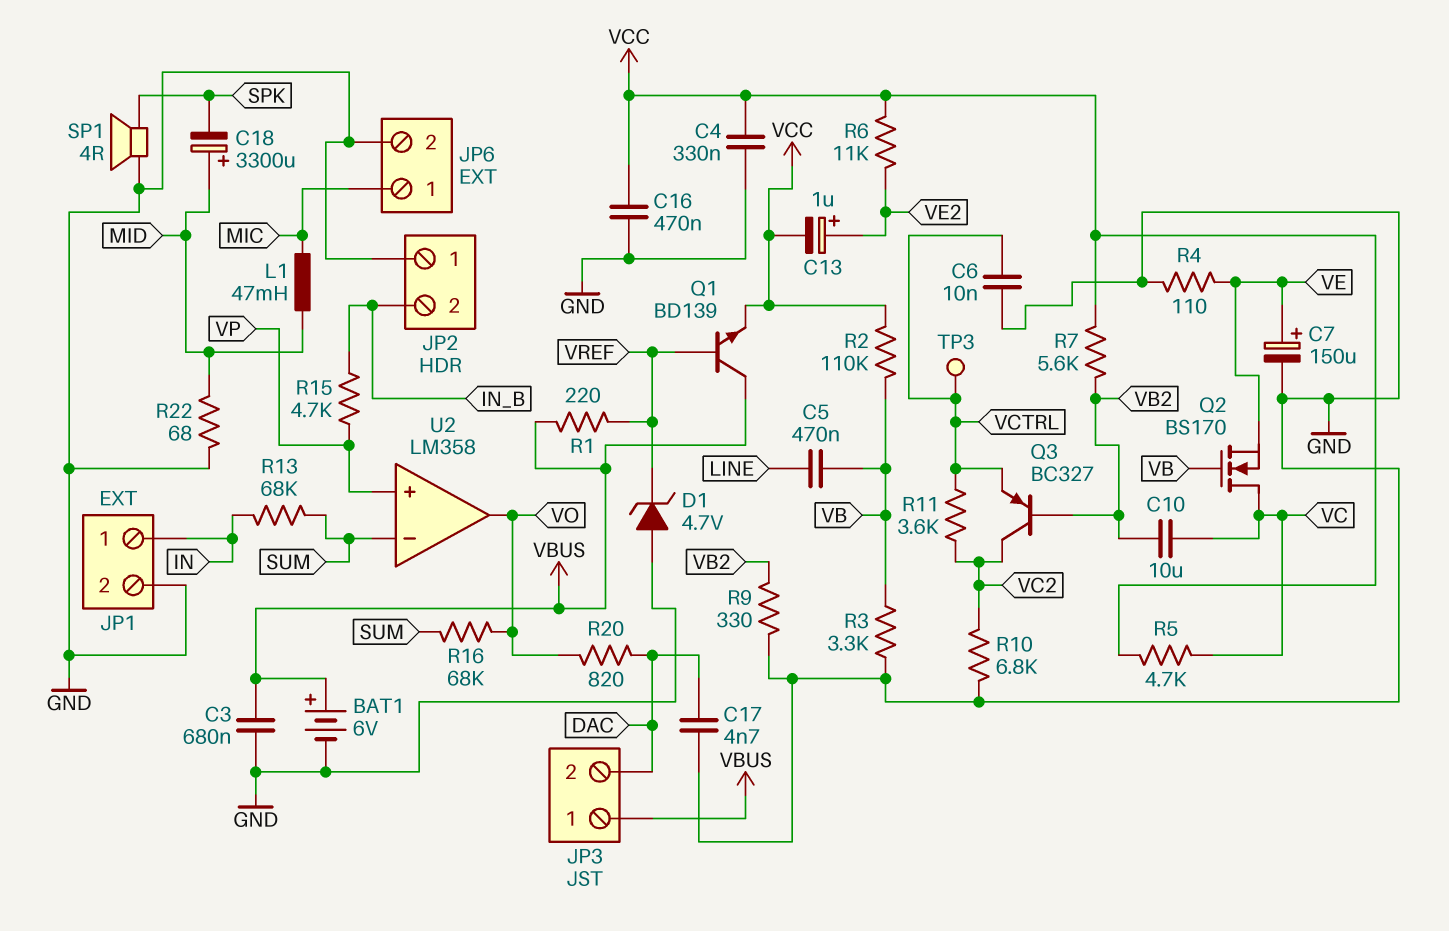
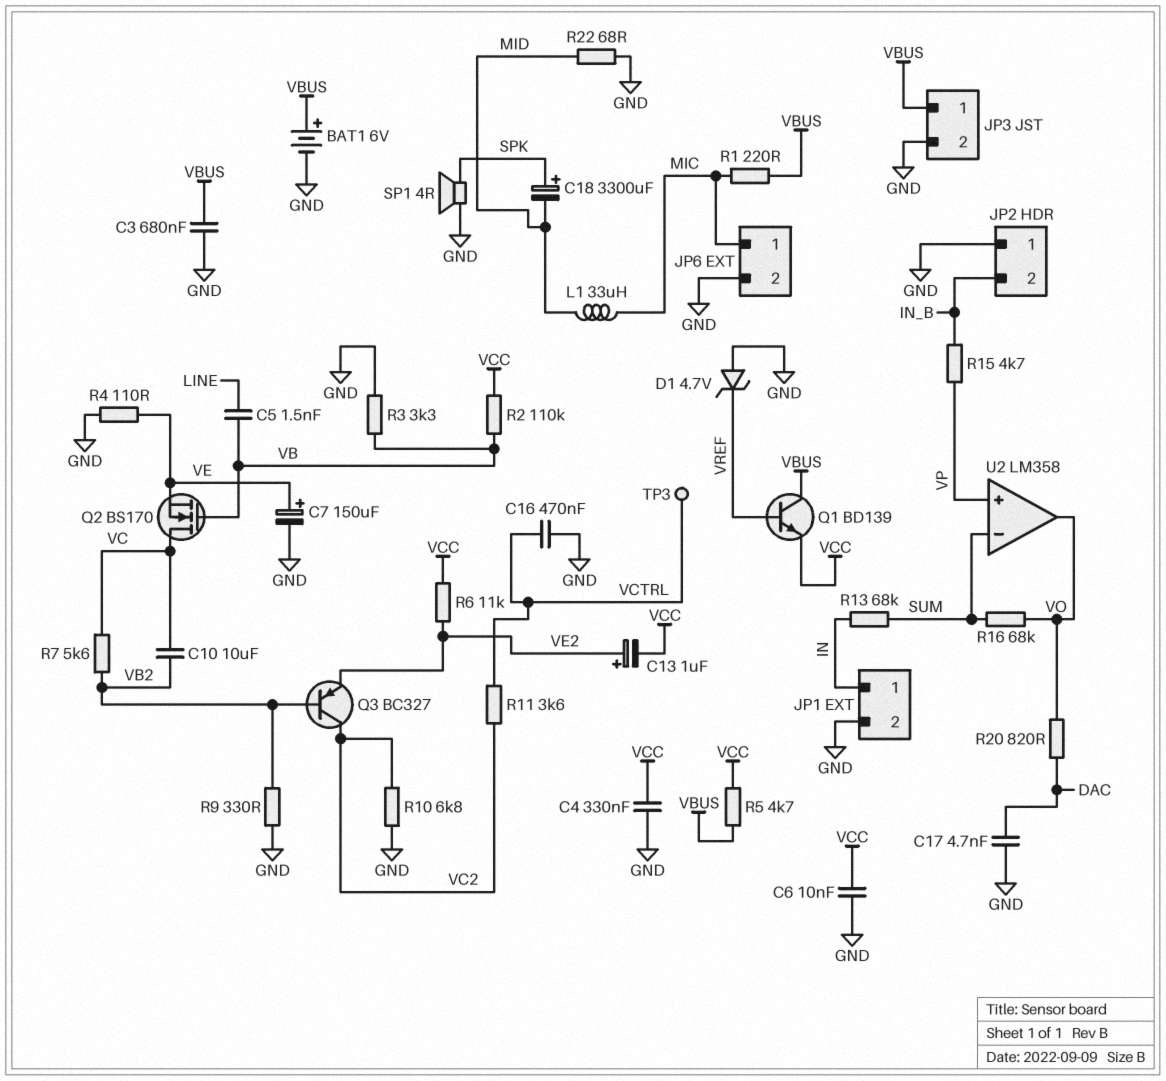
C5: 470nF (LINE, VB) -> 1.5nF (LINE, VB)
C6: 10nF (GND, VCTRL) -> 10nF (GND, VCC)
C16: 470nF (GND, VCC) -> 470nF (GND, VCTRL)
C18: 3300uF (plus MID, minus SPK) -> 3300uF (plus SPK, minus MID)
JP3 pin 2: DAC -> GND
L1: 47mH (MIC, MID) -> 33uH (MIC, MID)
Q3: PNP BC327 (B VB2, C VC2, E VCTRL) -> PNP BC327 (B VB2, C VC2, E VE2)
R1: 220 (VBUS, VREF) -> 220 (MIC, VBUS)
R5: 4.7k (VC, VCC) -> 4.7k (VBUS, VCC)
R7: 5.6k (VB2, VCC) -> 5.6k (VB2, VC)

